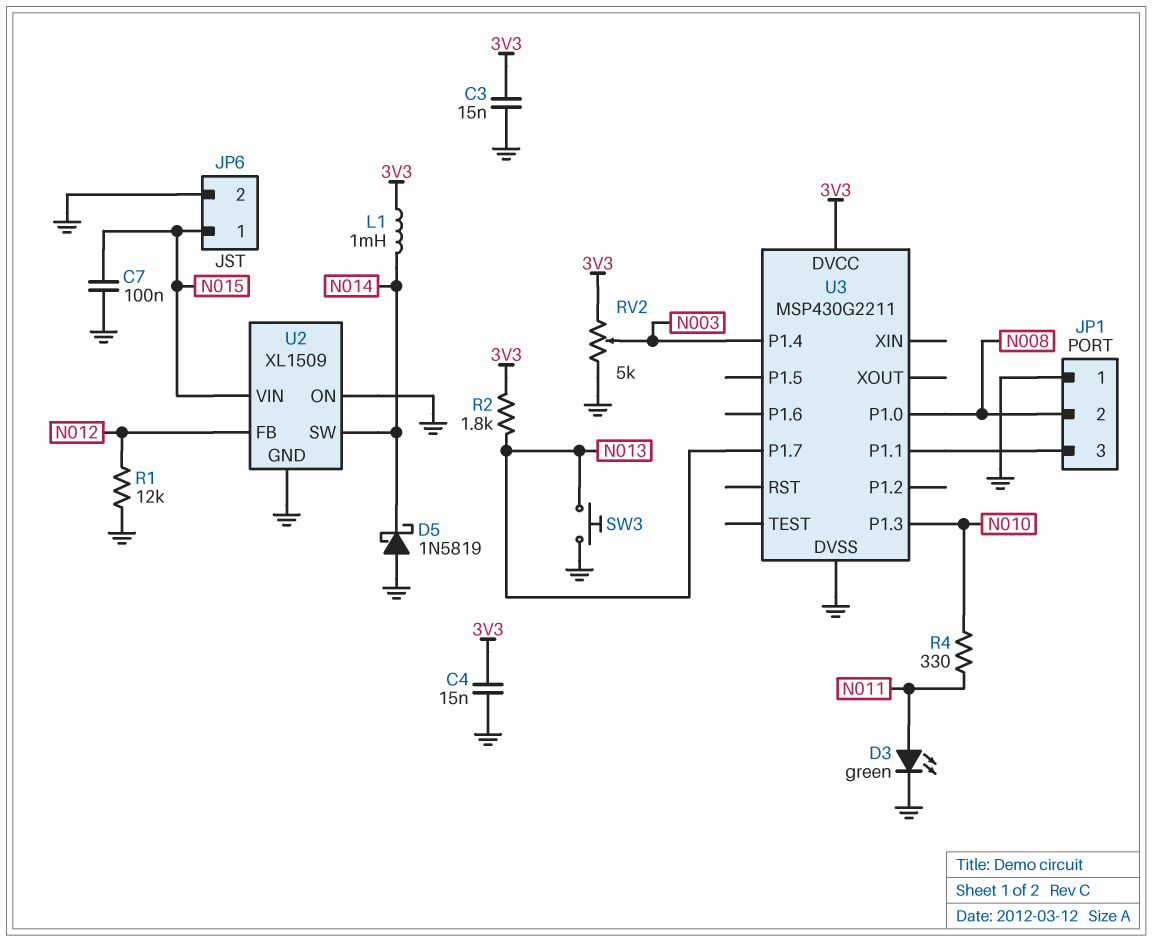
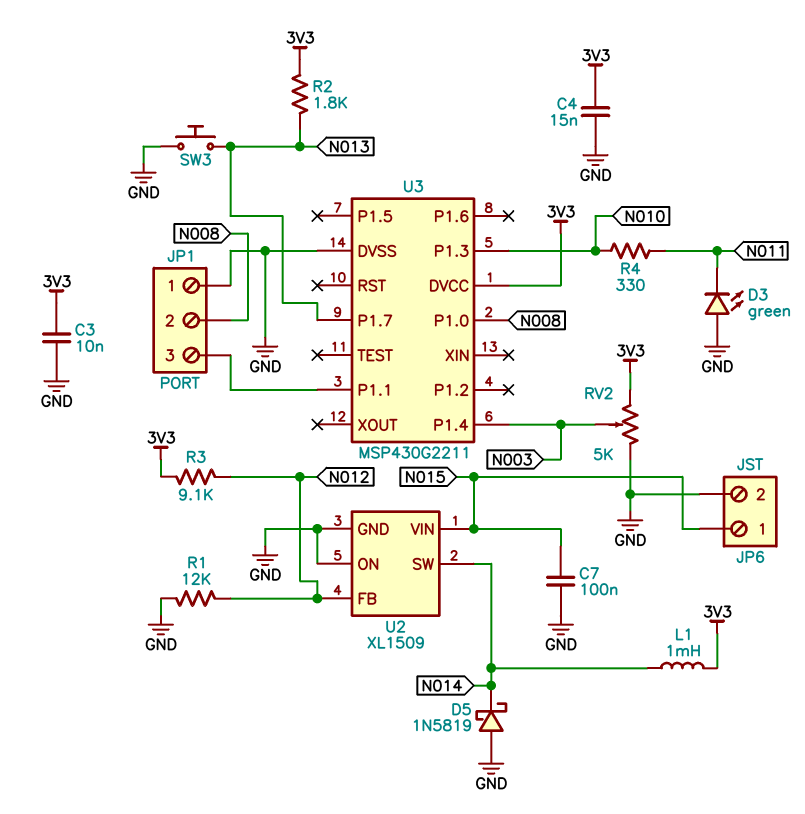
C3: 15nF (3V3, GND) -> 10nF (3V3, GND)
D3: LED green (A N011, K GND) -> LED green (A GND, K N011)
R3: none -> 9.1k (3V3, N012)

